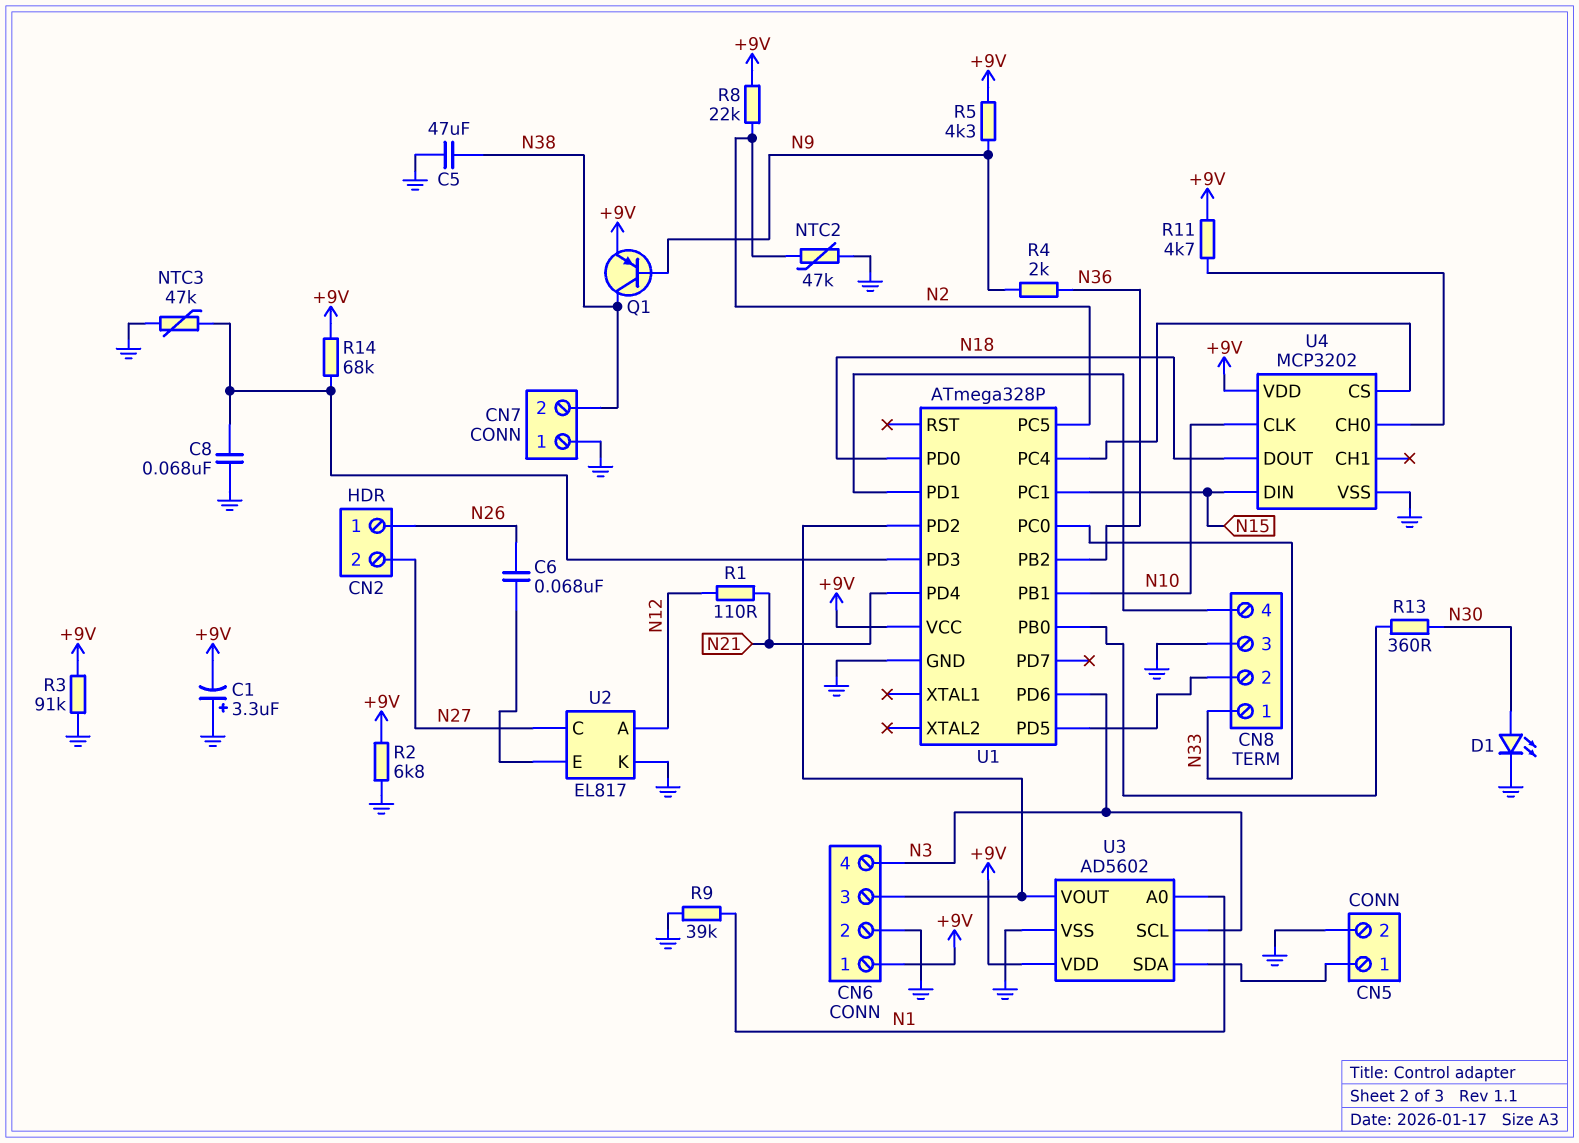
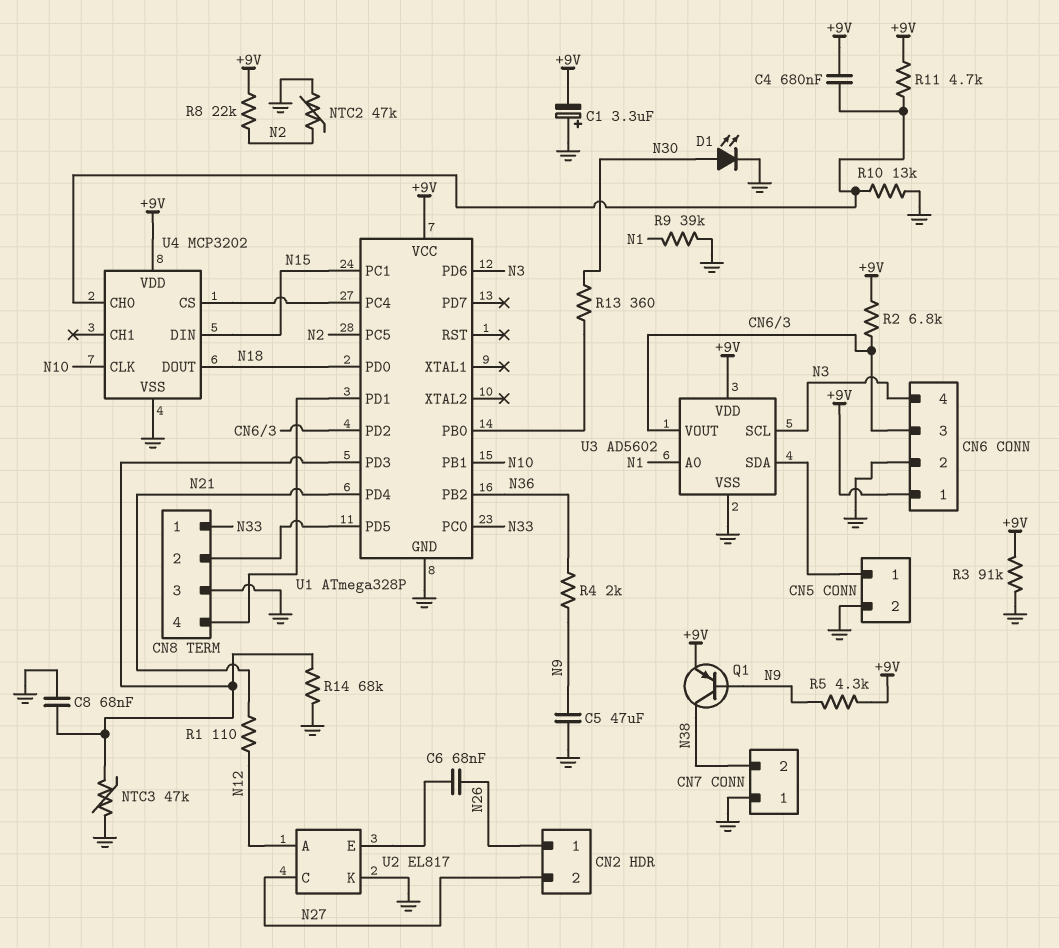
C4: none -> 680nF (+9V, U4/CH0)
C5: 47uF (GND, N38) -> 47uF (GND, N9)
R2: 6.8k (+9V, GND) -> 6.8k (+9V, CN6/3)
R10: none -> 13k (GND, U4/CH0)
R14: 68k (+9V, U1/PD3) -> 68k (GND, U1/PD3)

